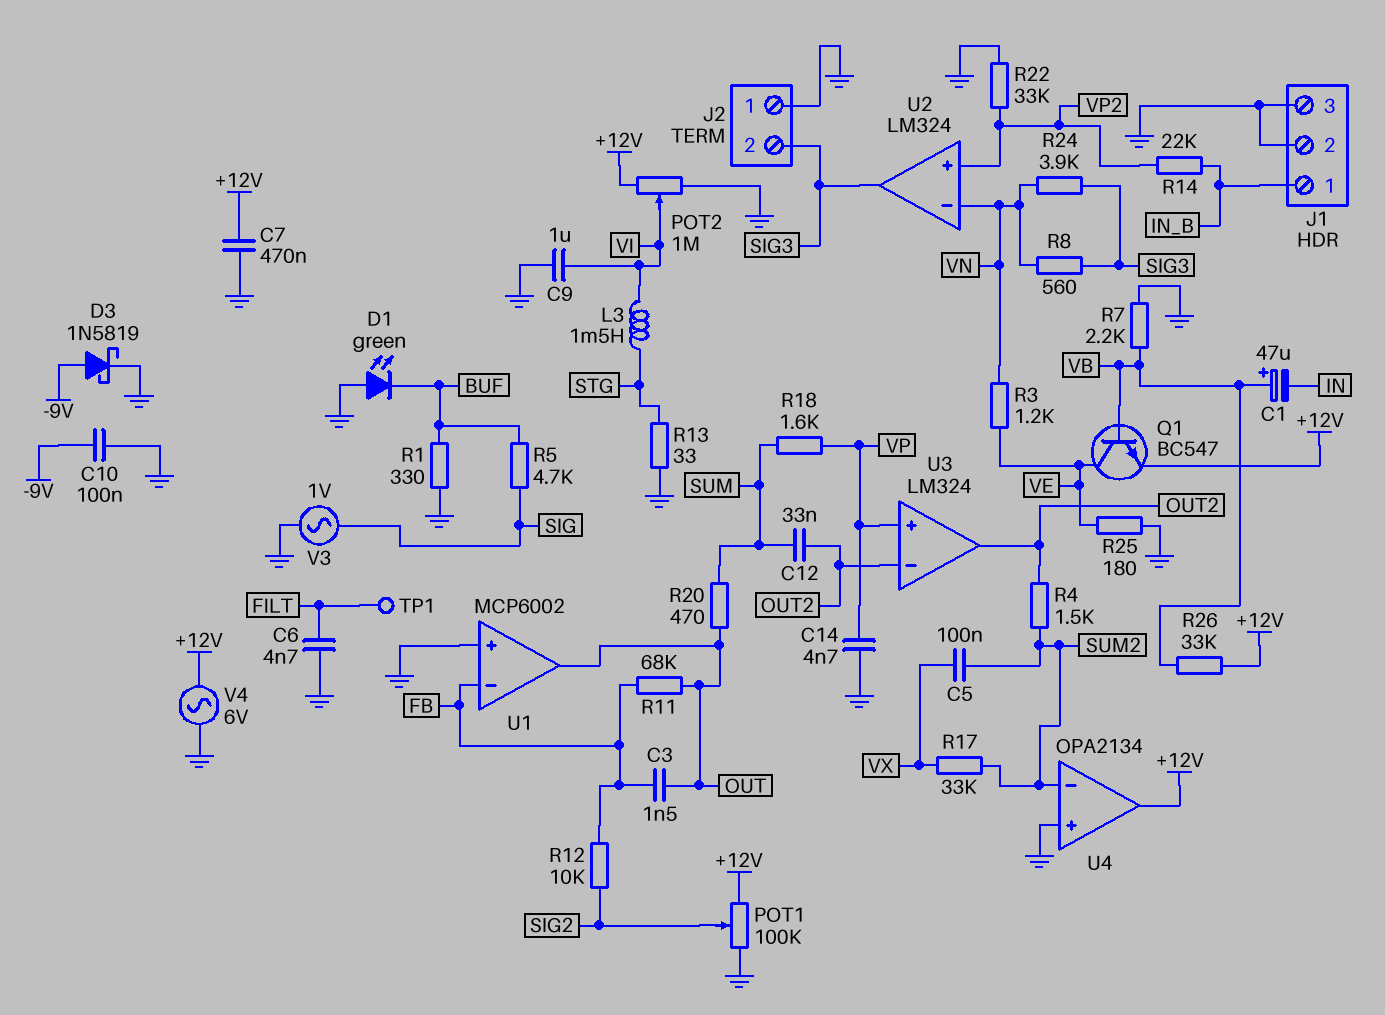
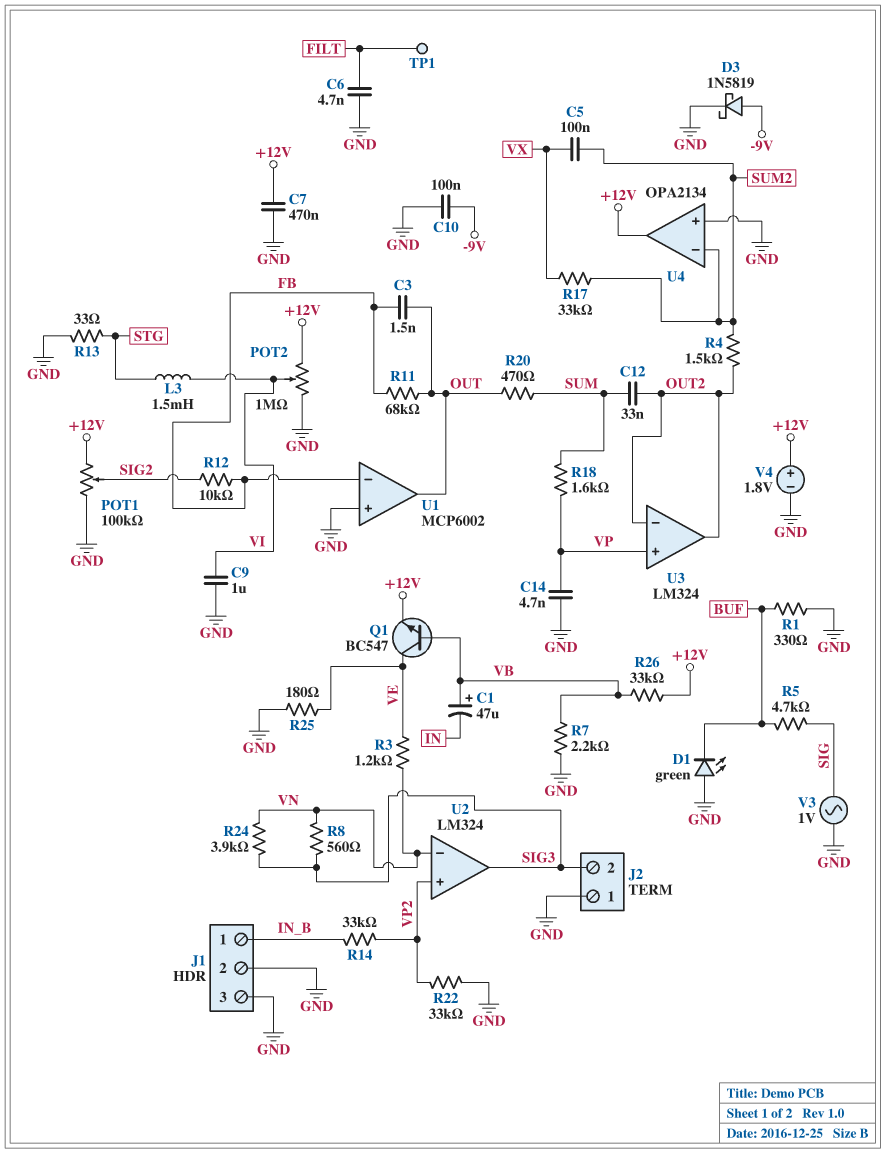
R14: 22k (IN_B, VP2) -> 33k (IN_B, VP2)
V4: AC 6V (+12V, GND) -> 1.8V (plus +12V, minus GND)

